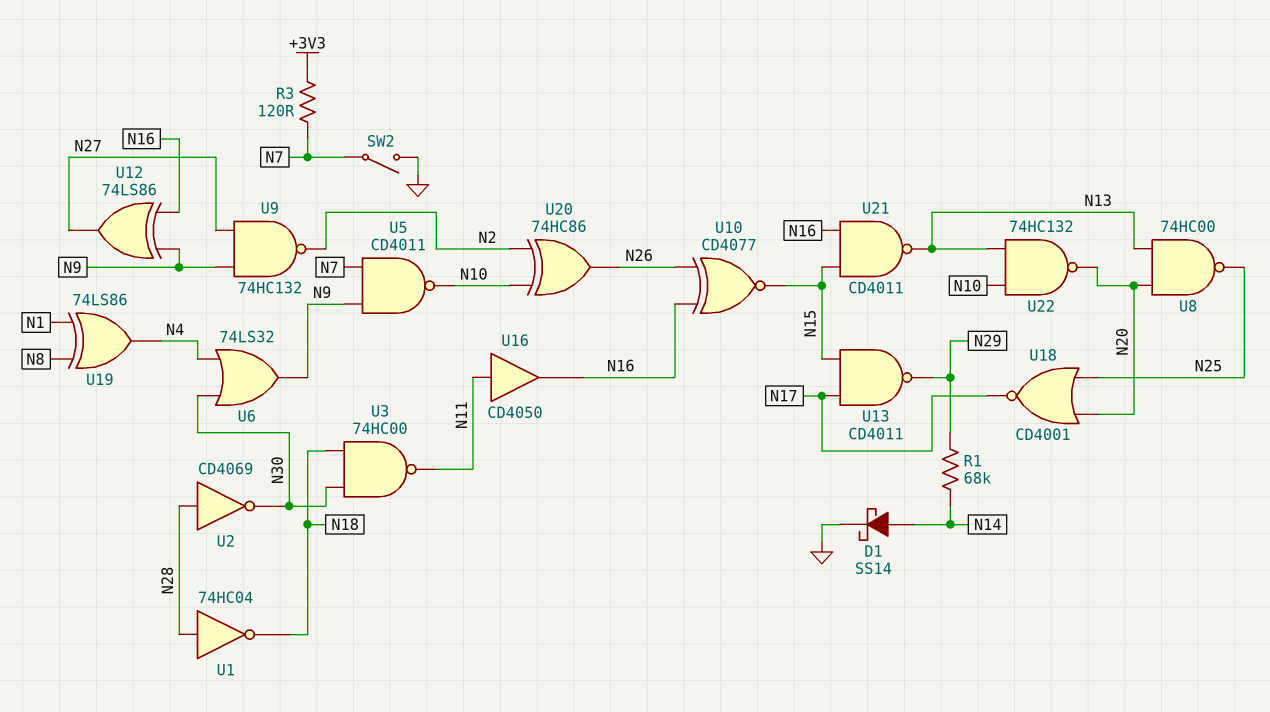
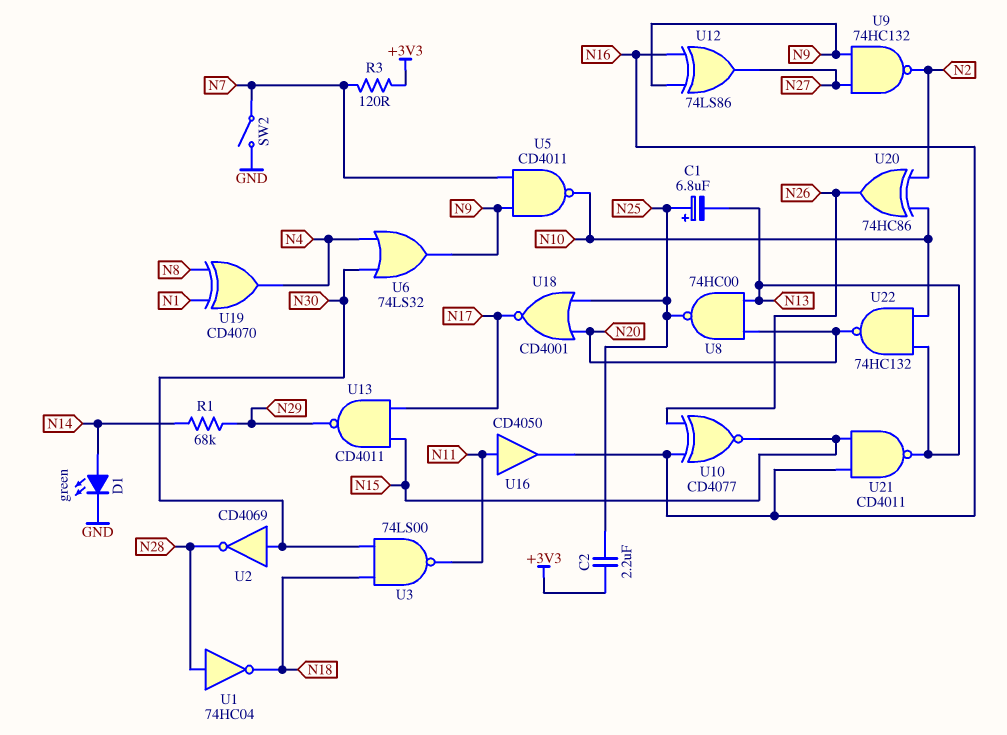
C1: none -> 6.8uF (plus N25, minus N13)
C2: none -> 2.2uF (+3V3, N25)
D1: schottky SS14 (A N14, K GND) -> LED green (A N14, K GND)
U2: NOT CD4069 (in N28, out N30) -> NOT CD4069 (in N30, out N28)
U3: NAND 74HC00 (in N18, in N30, out N11) -> NAND 74LS00 (in N18, in N30, out N11)
U19: XOR 74LS86 (in N1, in N8, out N4) -> XOR CD4070 (in N1, in N8, out N4)

